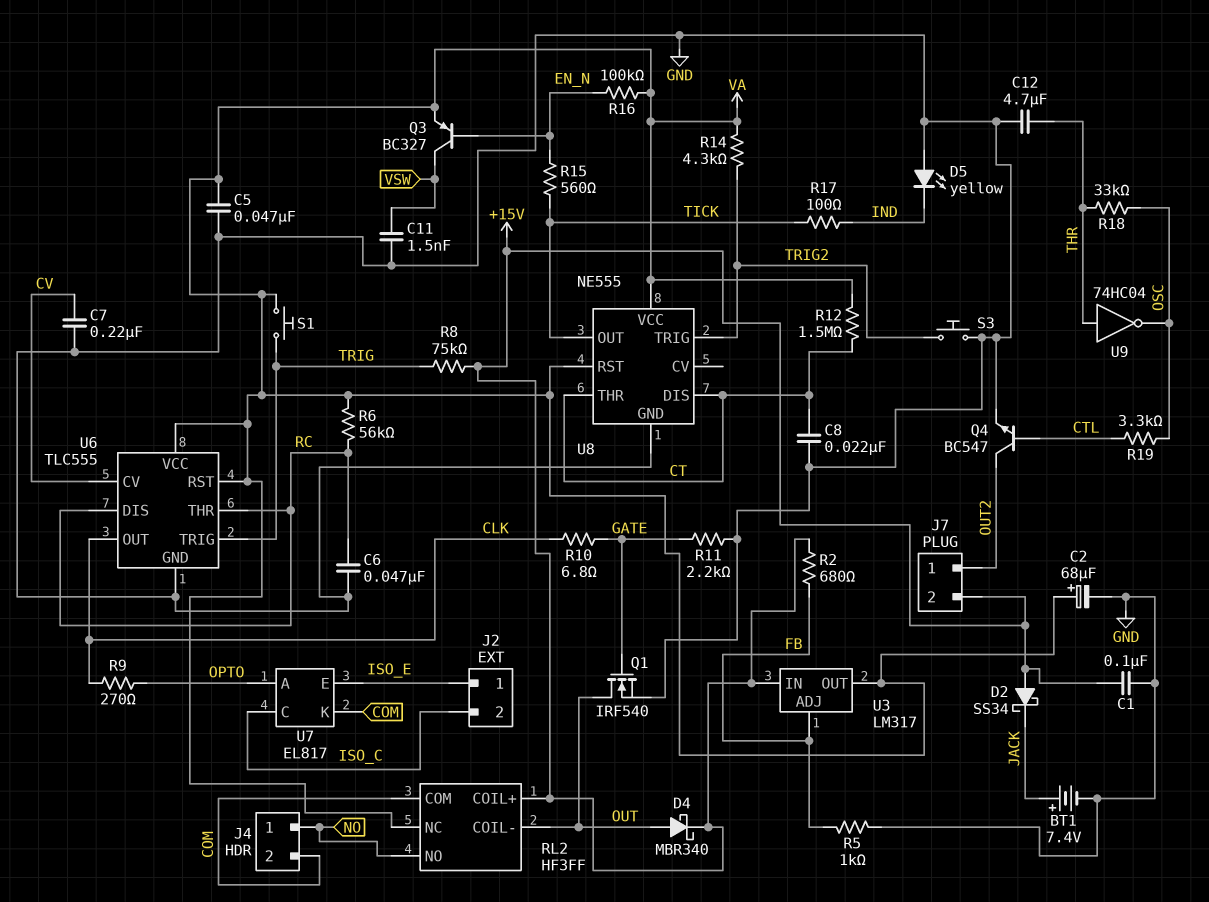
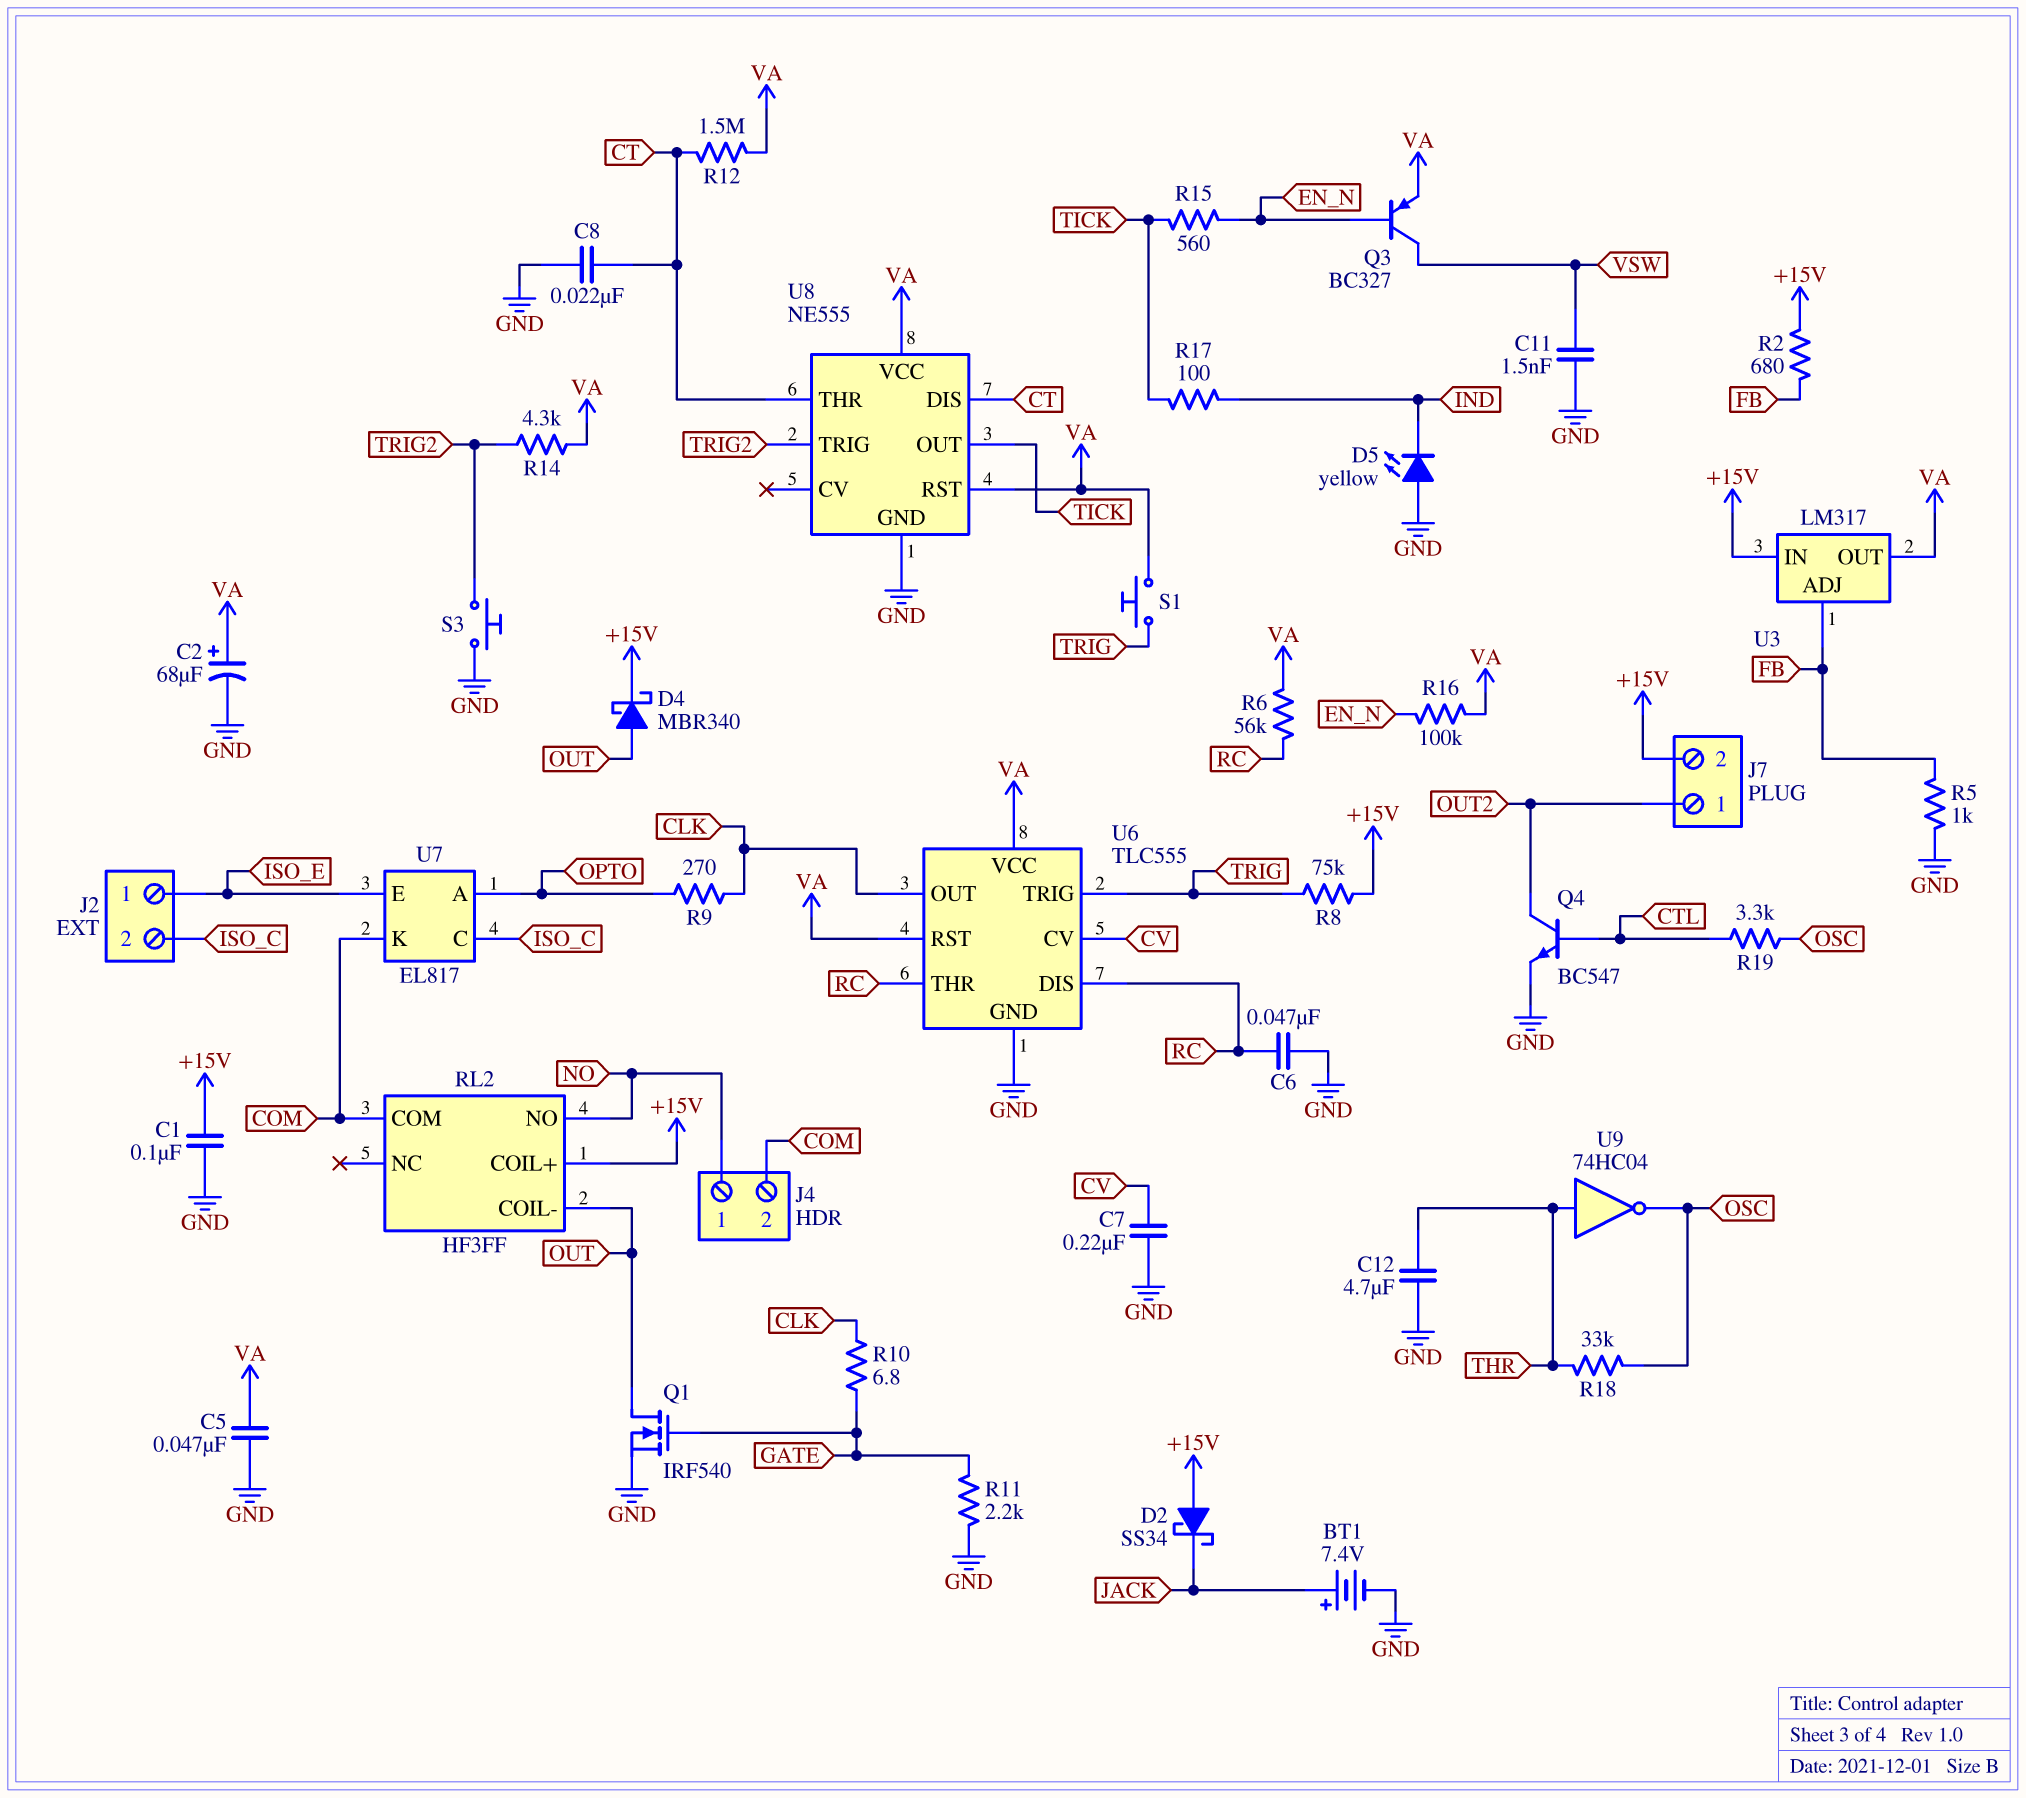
RL2 pin NC: VA -> none

